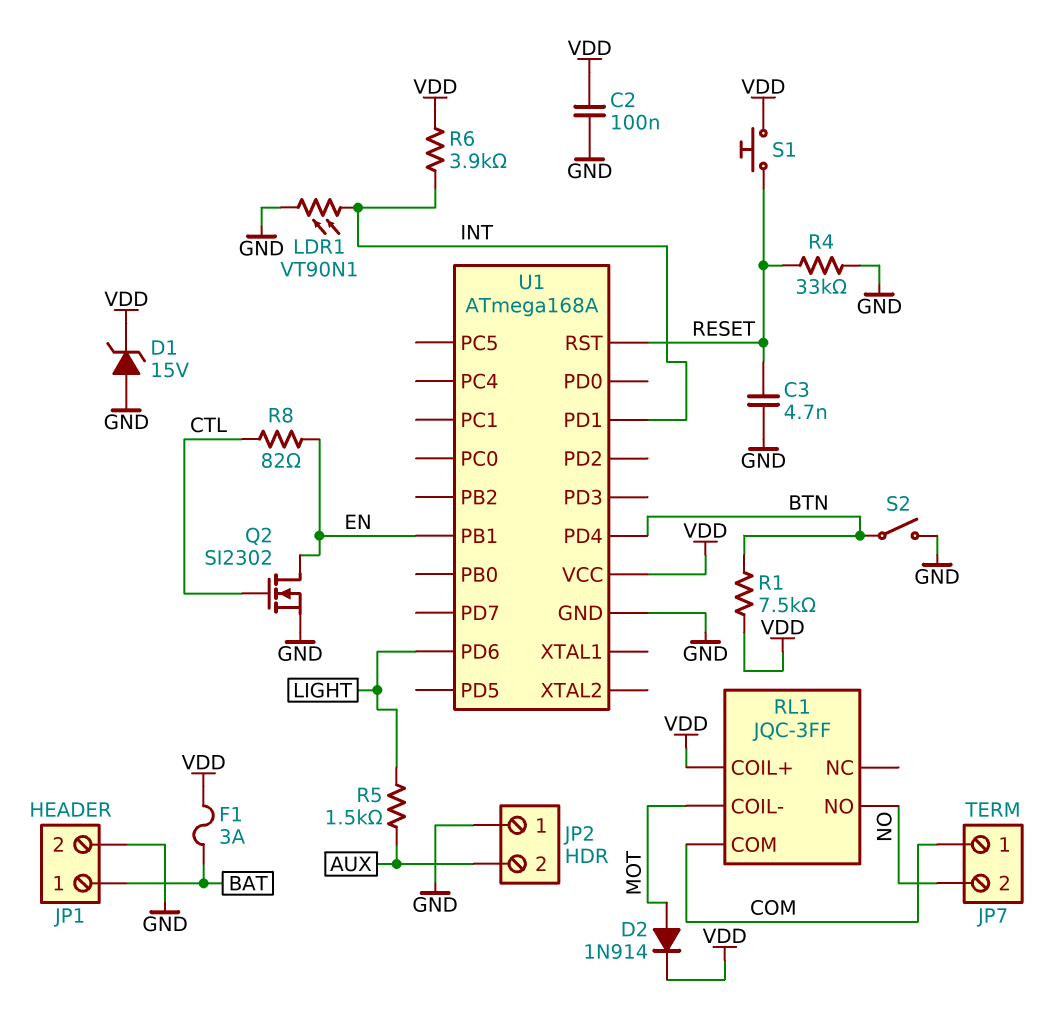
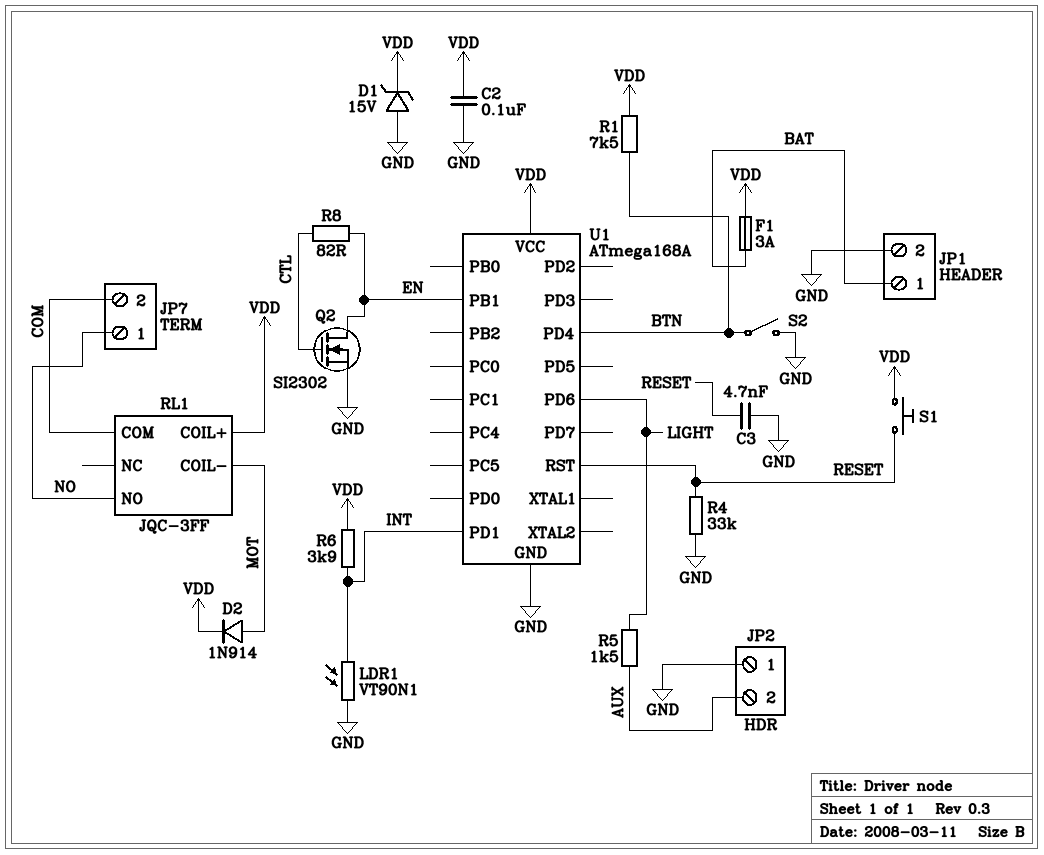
JP7 pin 1: COM -> NO
JP7 pin 2: NO -> COM

